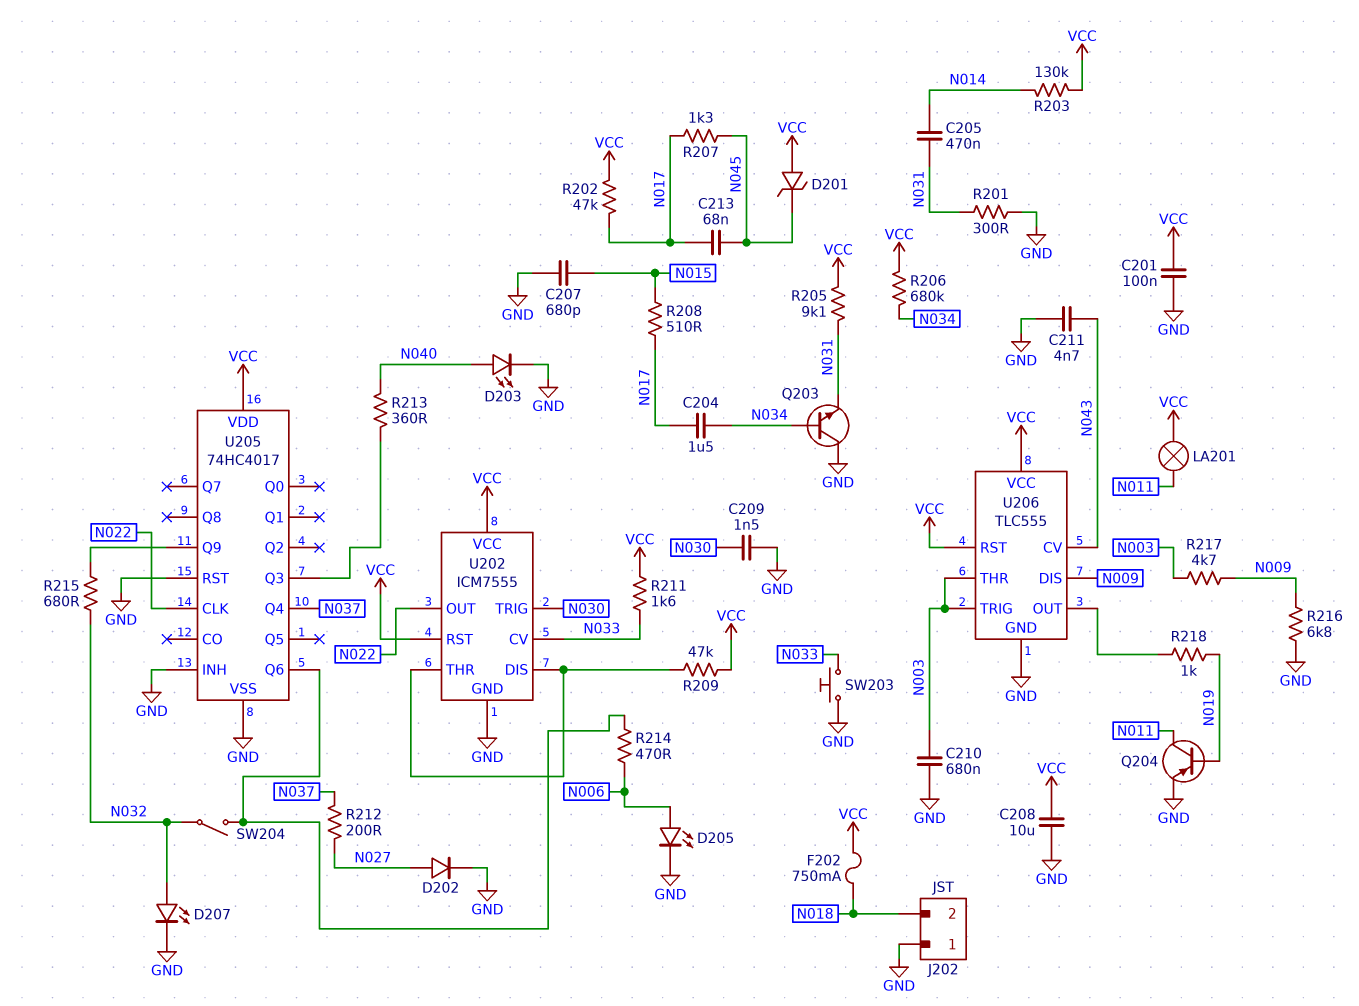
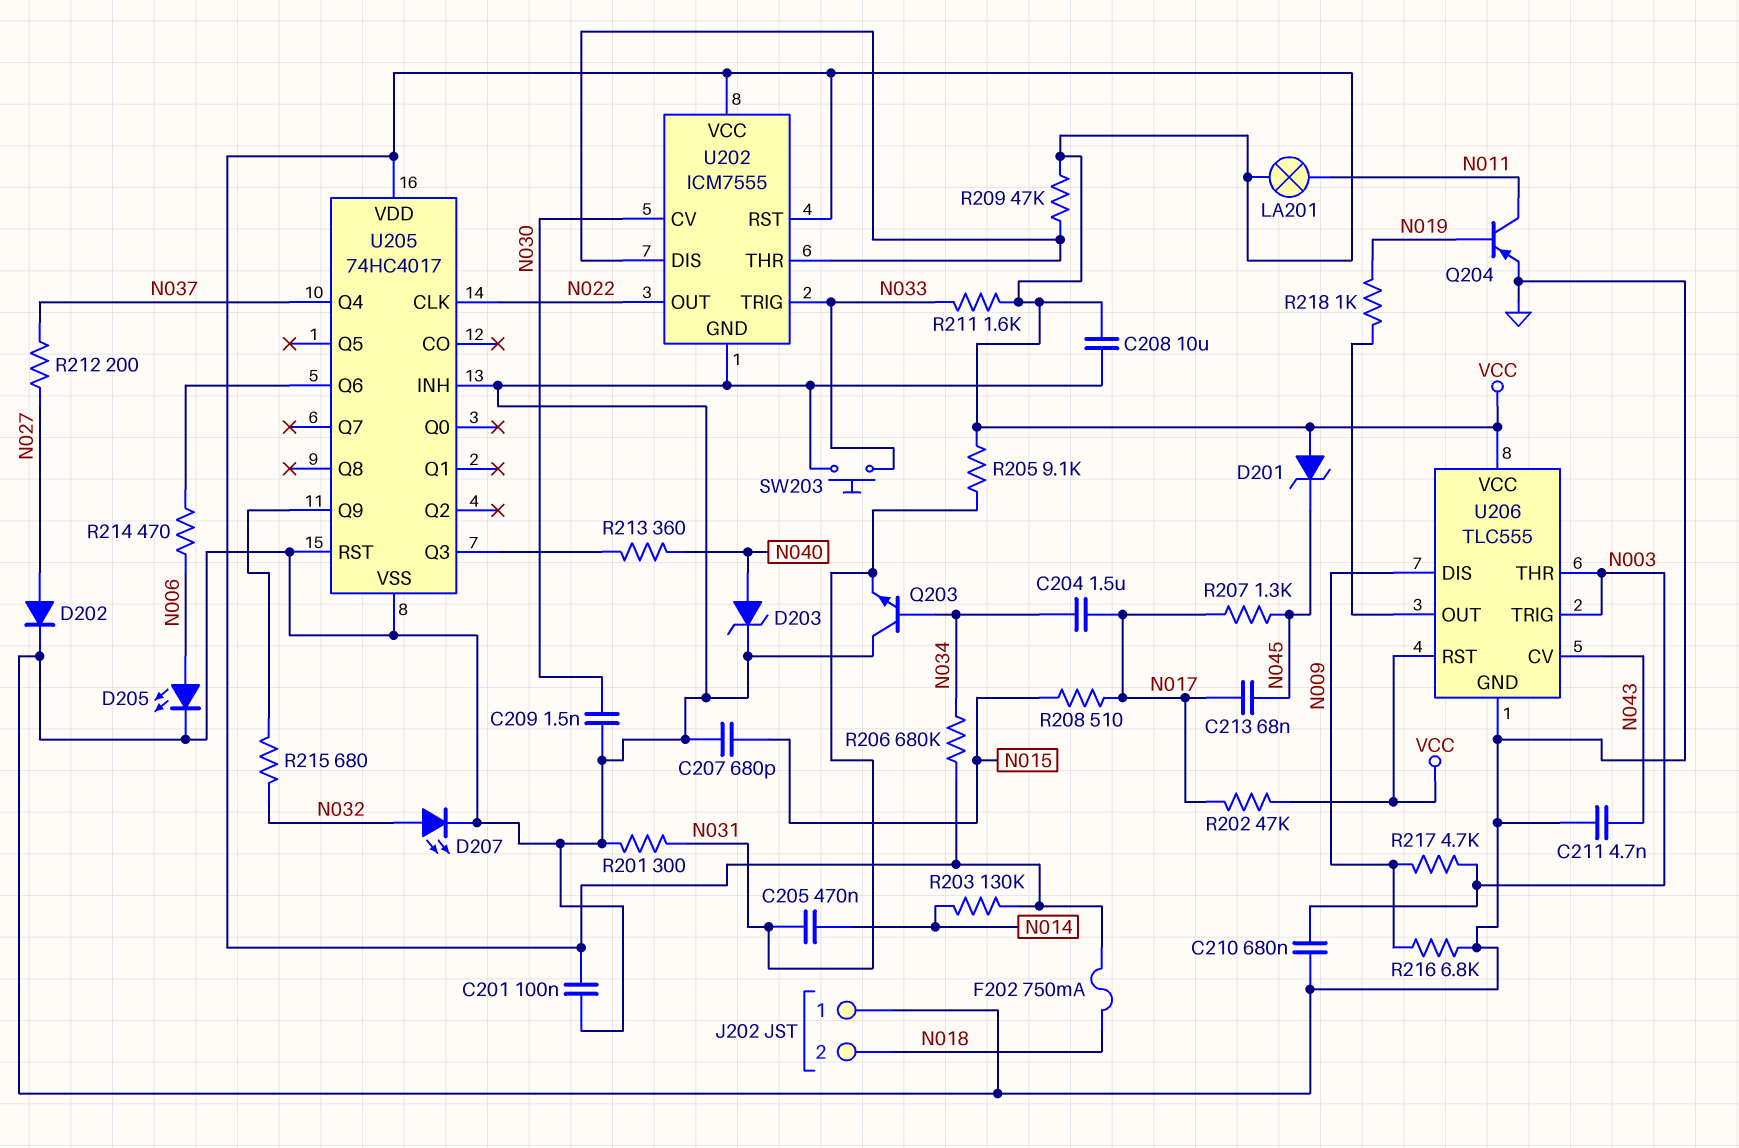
D203: LED (A N040, K GND) -> zener (A N040, K GND)
SW204: switch (N032, U205/Q6) -> none
U202 pin CV: N033 -> N030
U202 pin TRIG: N030 -> N033

